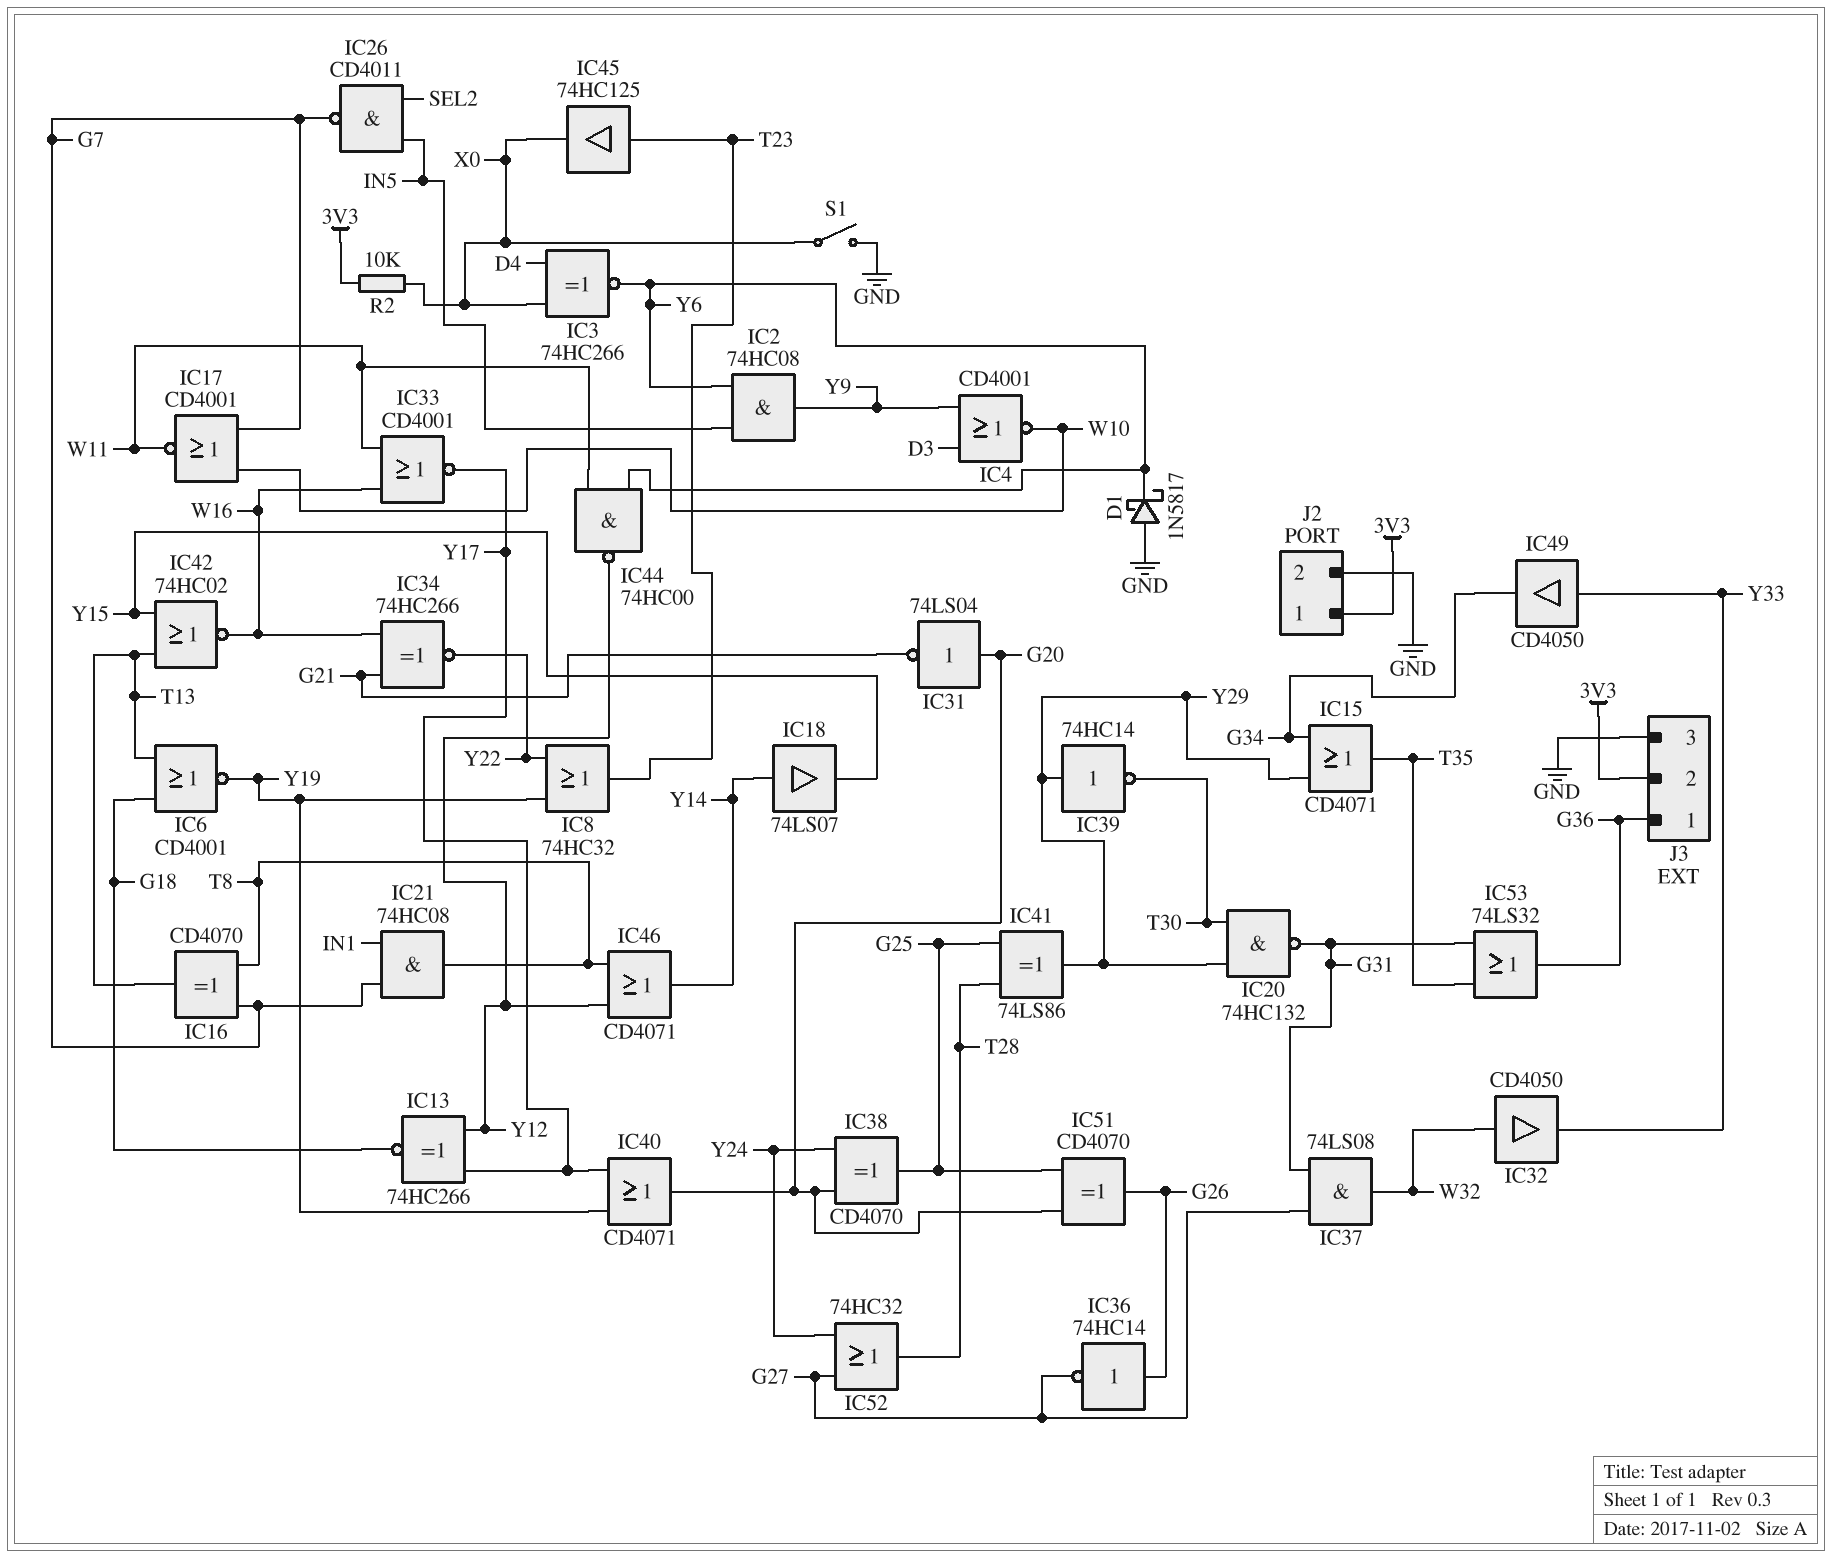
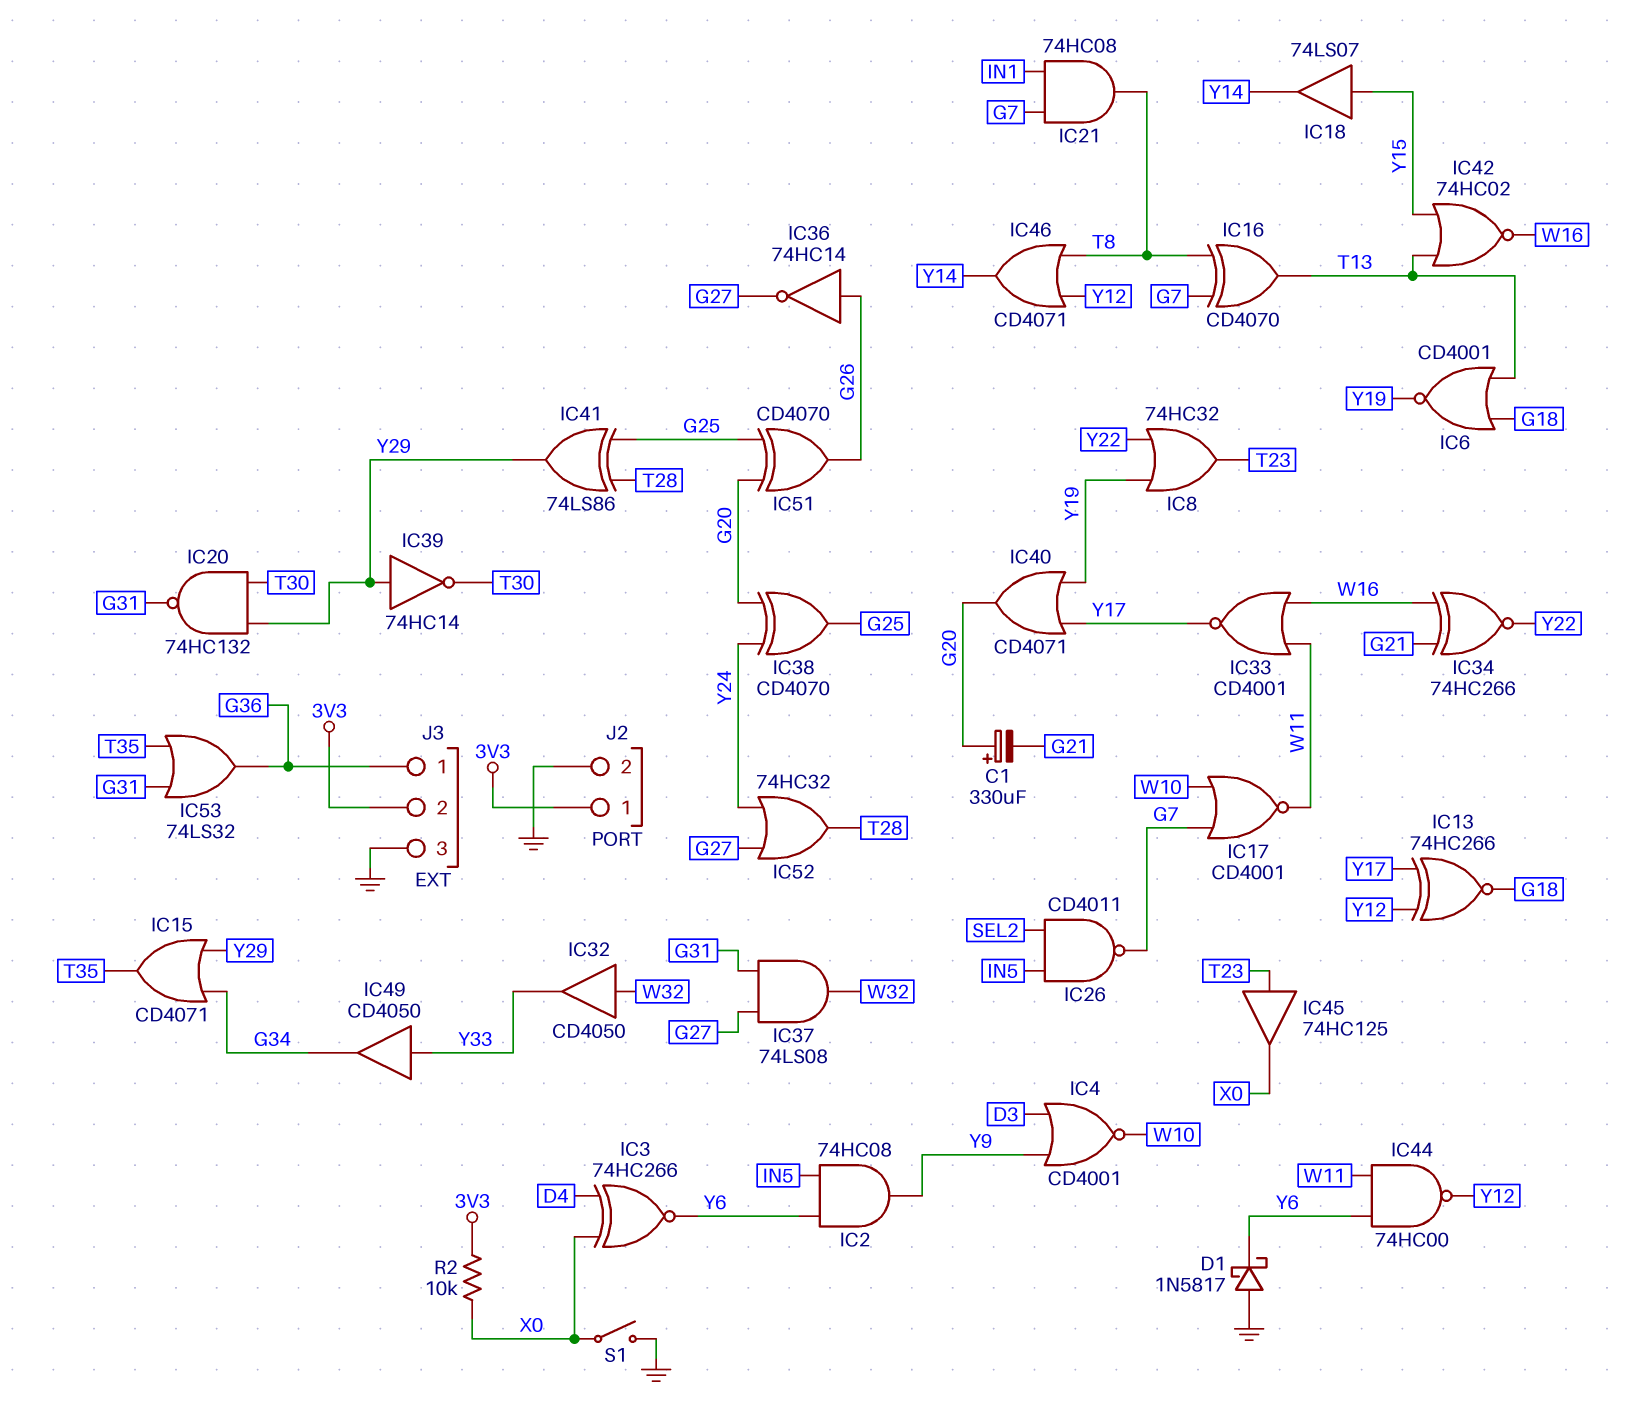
C1: none -> 330uF (plus G20, minus G21)
IC18: buffer 74LS07 (in Y14, out Y15) -> buffer 74LS07 (in Y15, out Y14)
IC31: NOT 74LS04 (in G20, out G21) -> none

